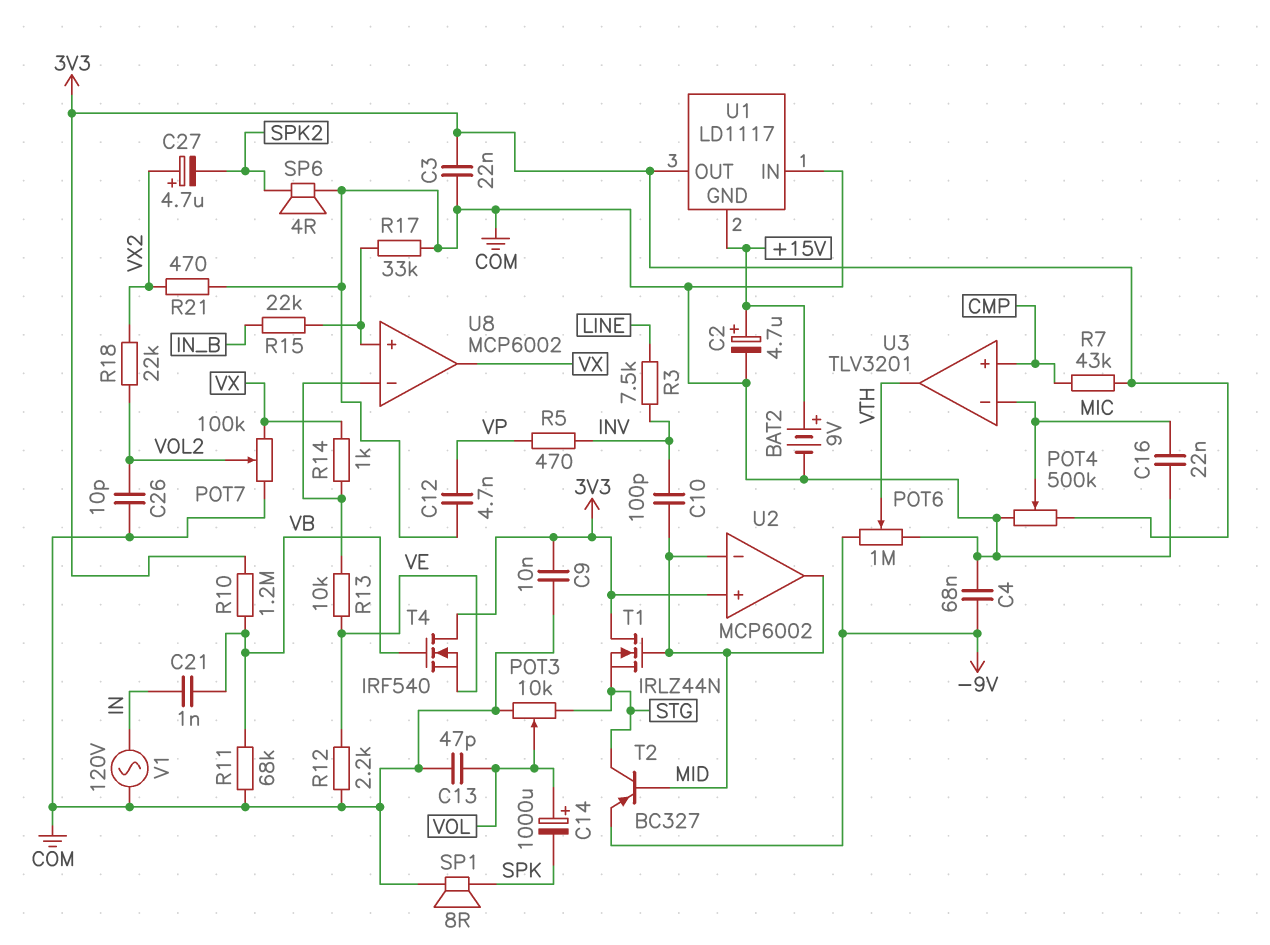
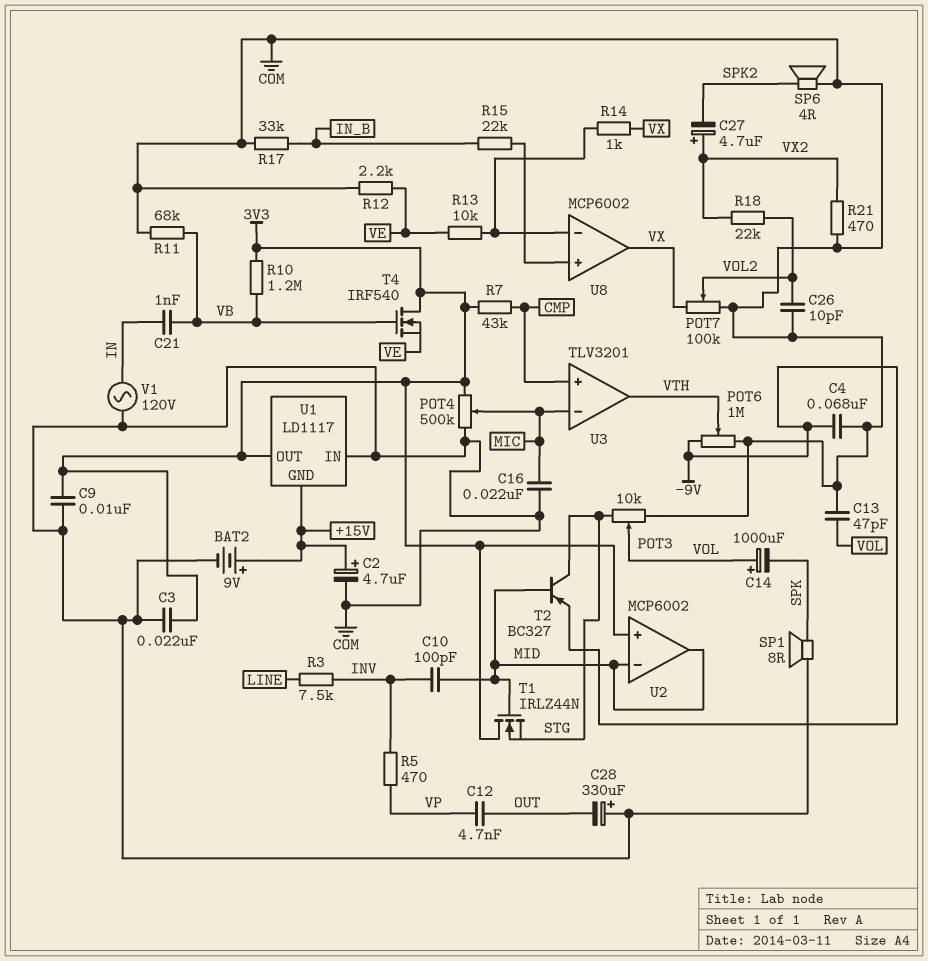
C12: 4.7nF (COM, VP) -> 4.7nF (OUT, VP)
C28: none -> 330uF (plus COM, minus OUT)
R17: 33k (COM, U8/in+) -> 33k (COM, IN_B)

